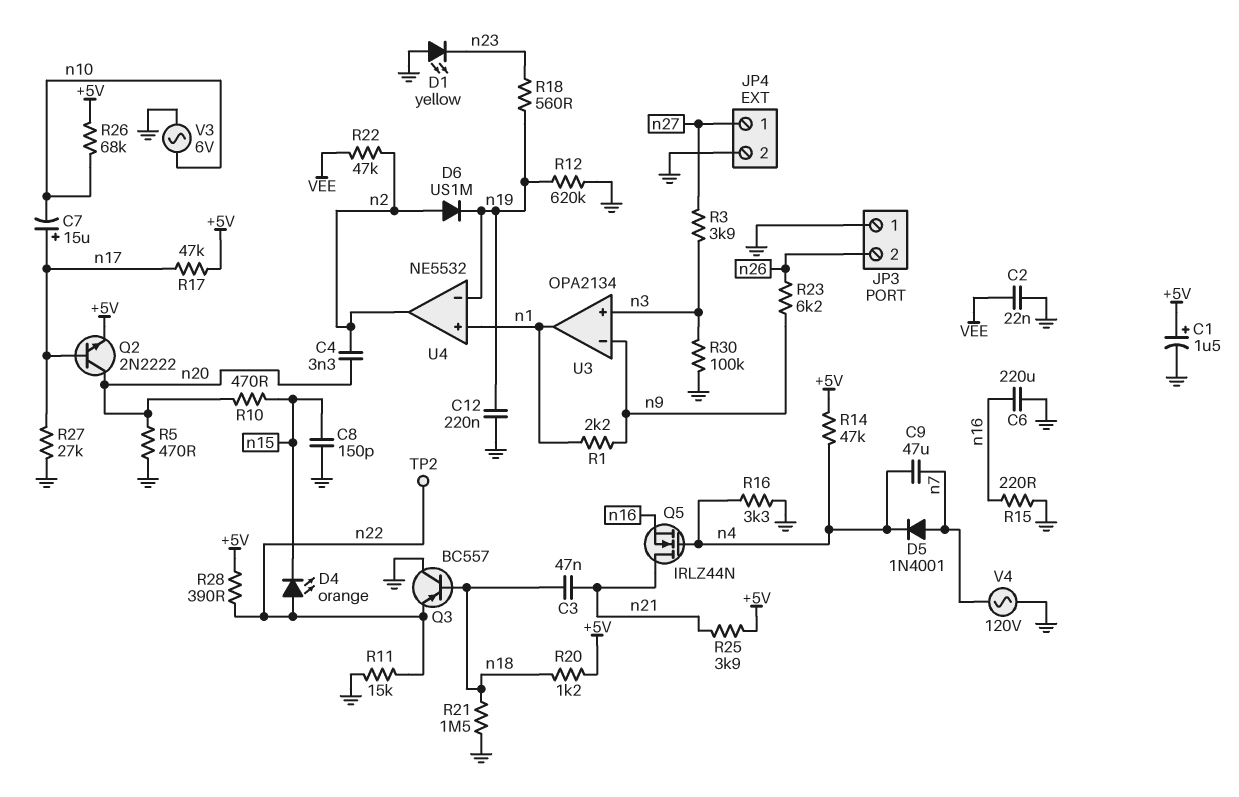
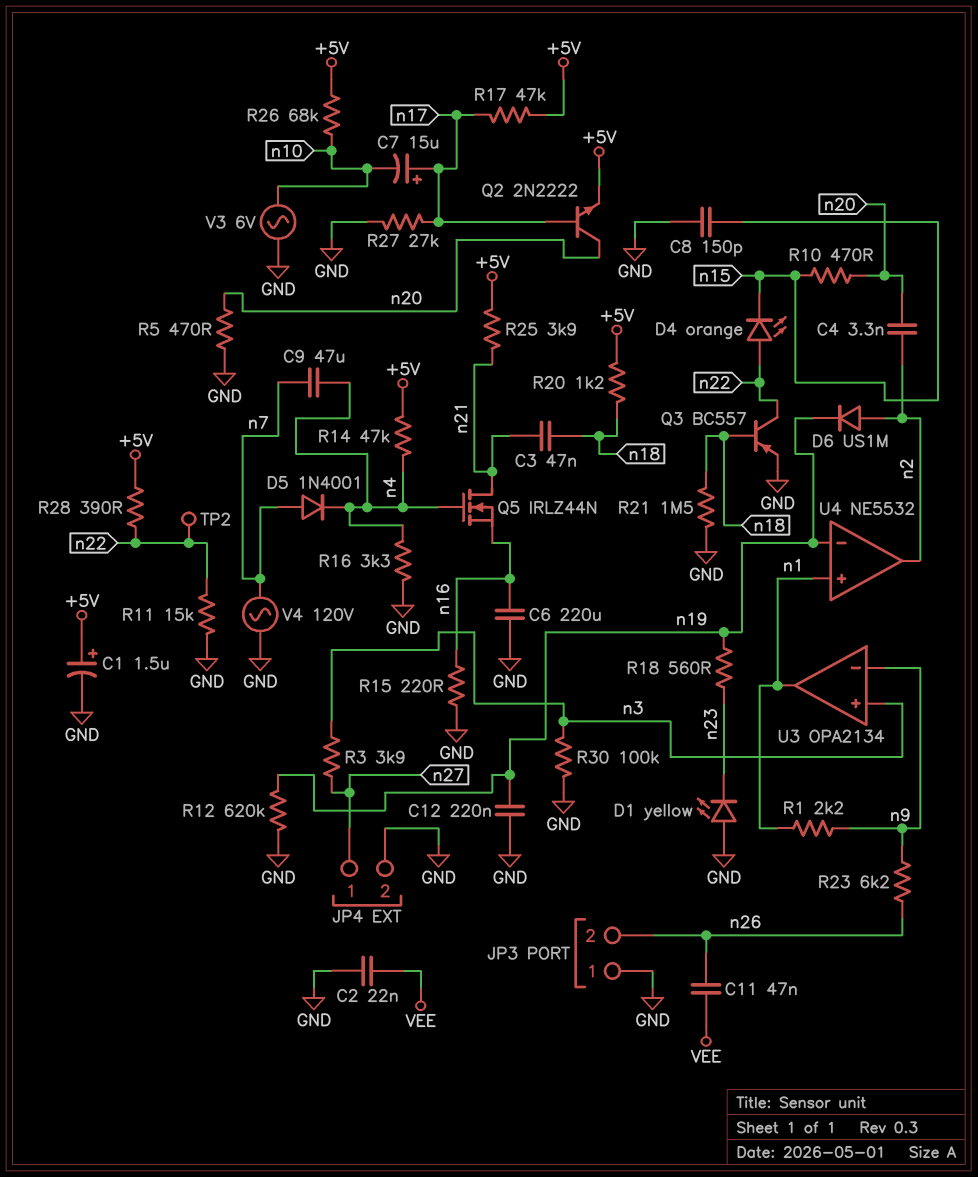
C11: none -> 47nF (VEE, n26)
Q3: PNP BC557 (B n18, C GND, E n22) -> PNP BC557 (B n18, C n22, E GND)
R22: 47k (VEE, n2) -> none

